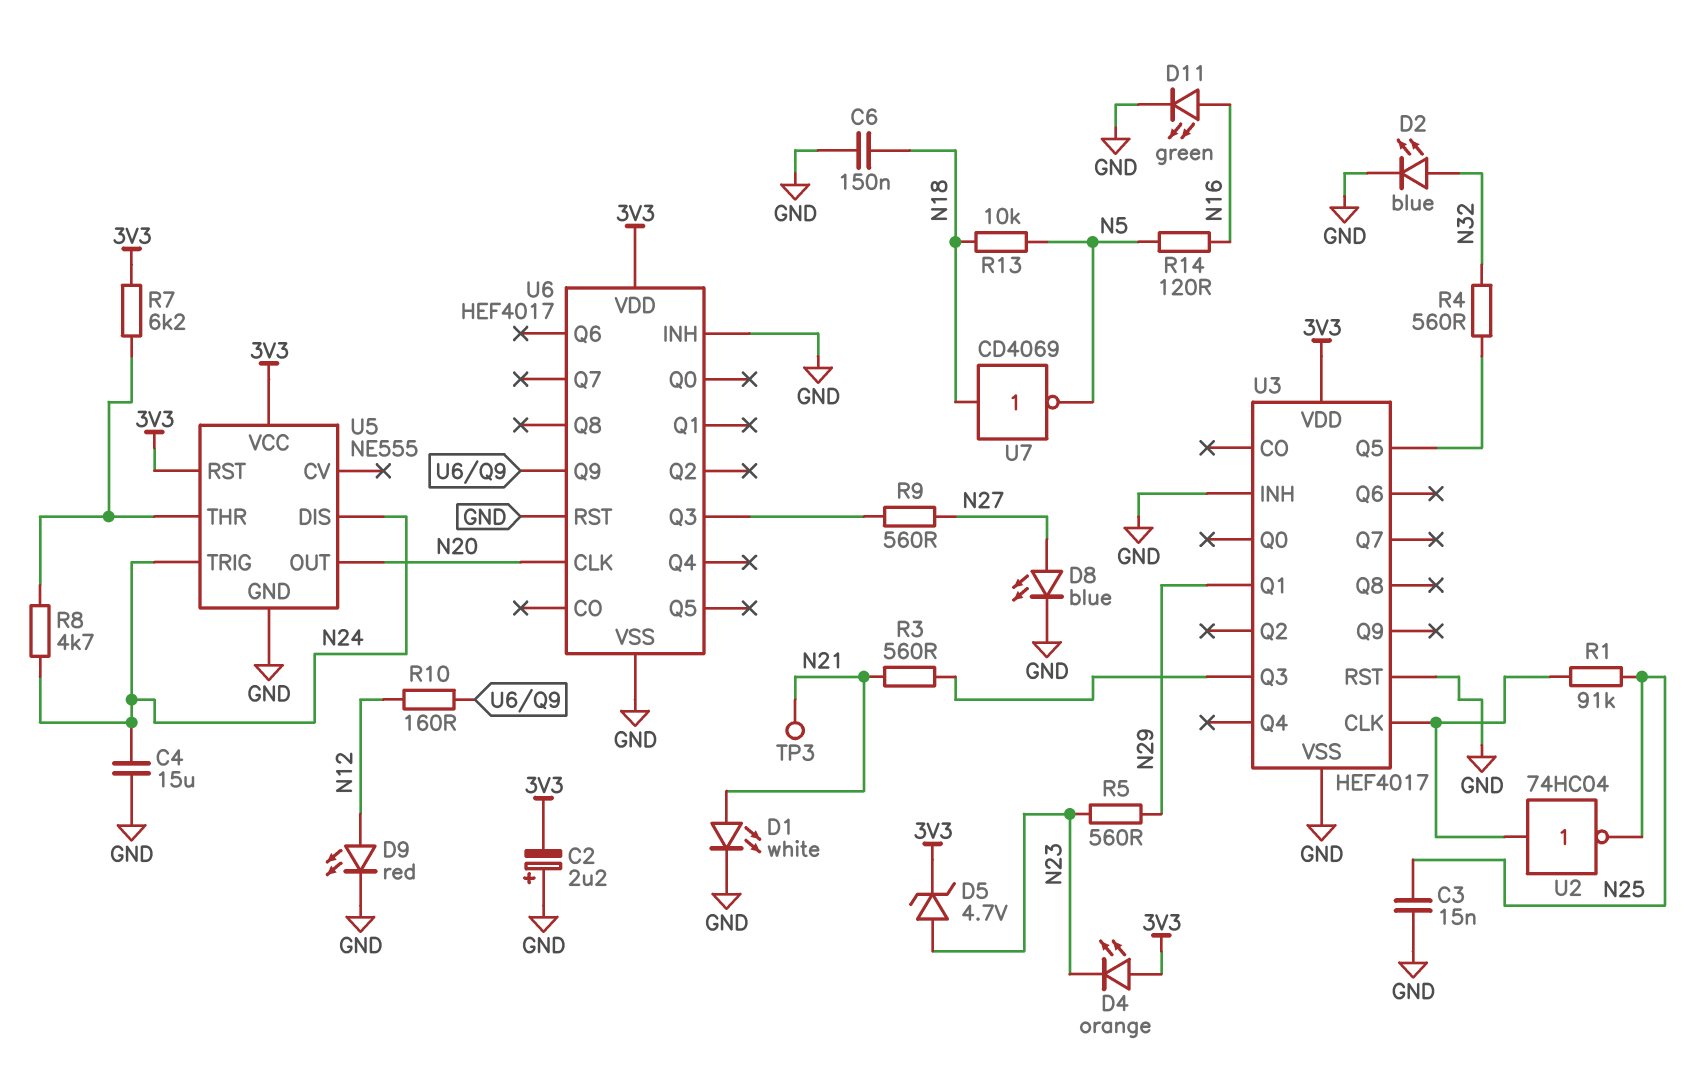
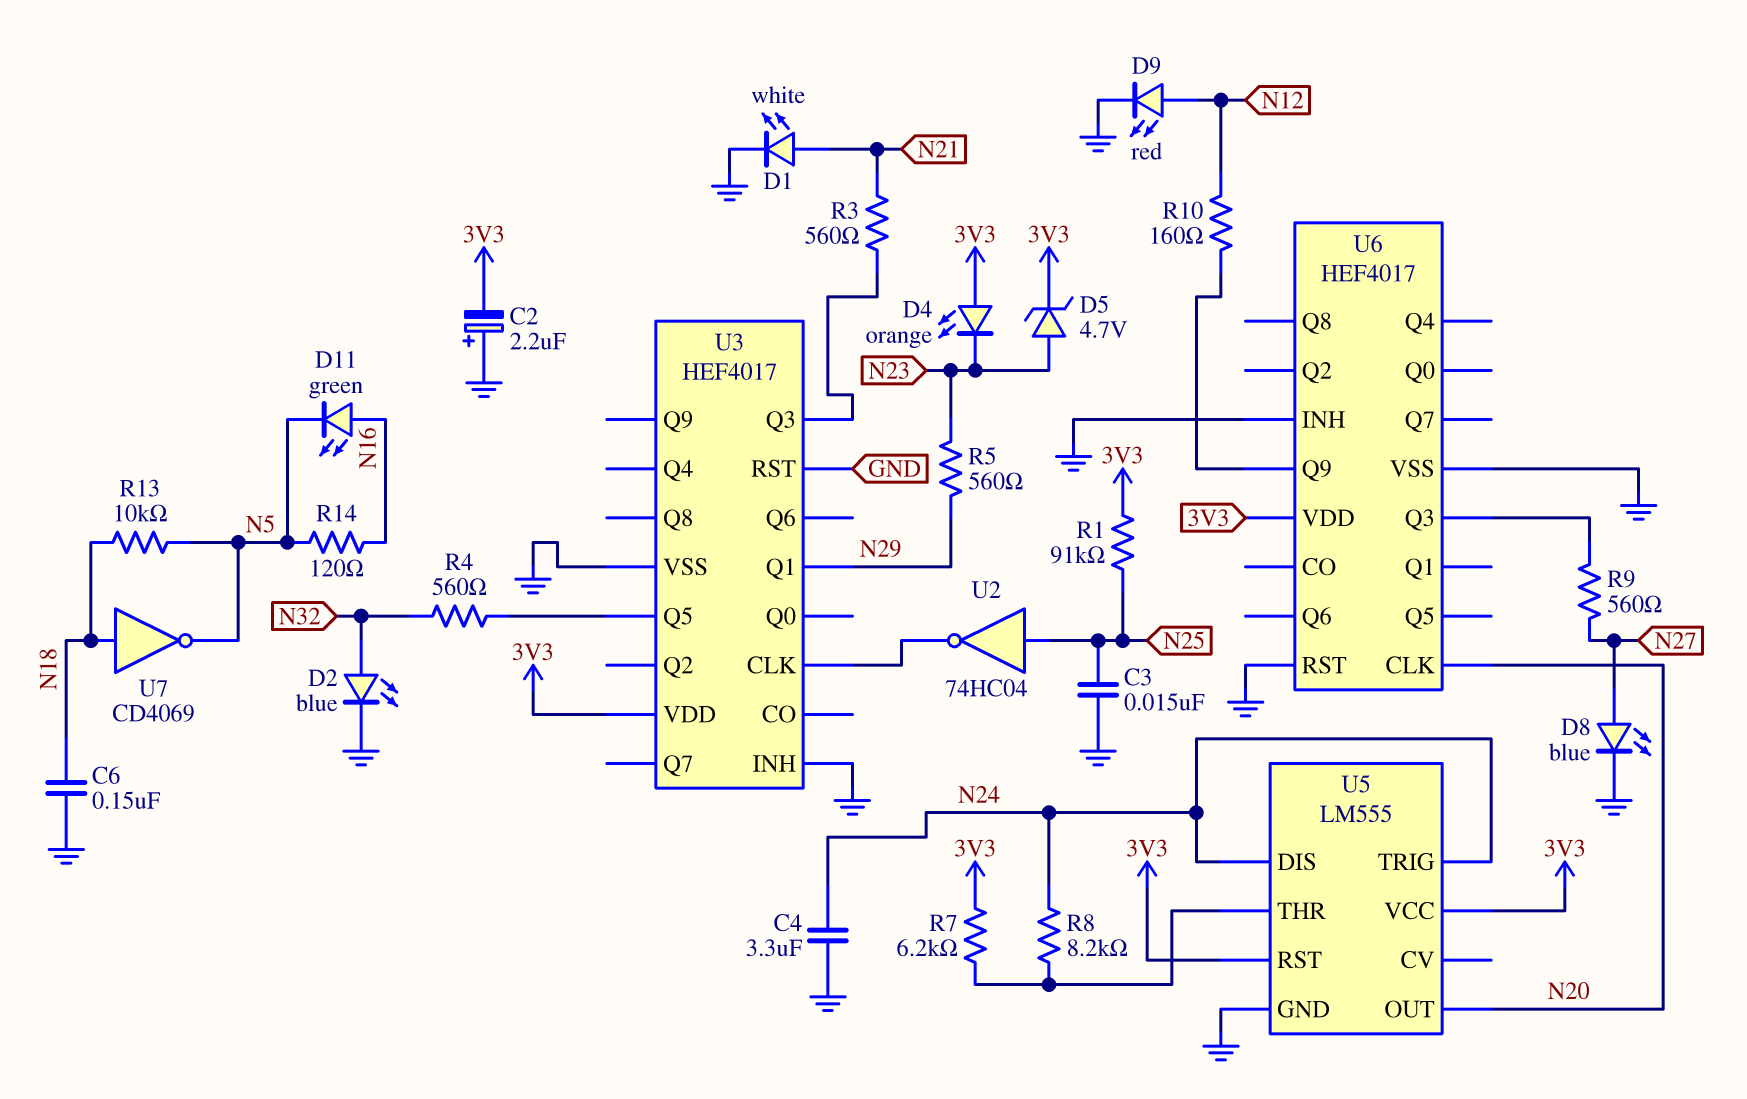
C4: 15uF (GND, N24) -> 3.3uF (GND, N24)
D11: LED green (A N16, K GND) -> LED green (A N16, K N5)
R1: 91k (N25, U3/CLK) -> 91k (3V3, N25)
R8: 4.7k (N24, U5/THR) -> 8.2k (N24, U5/THR)
TP3: test point (N21) -> none
U2: NOT 74HC04 (in U3/CLK, out N25) -> NOT 74HC04 (in N25, out U3/CLK)
U5: NE555 -> LM555

